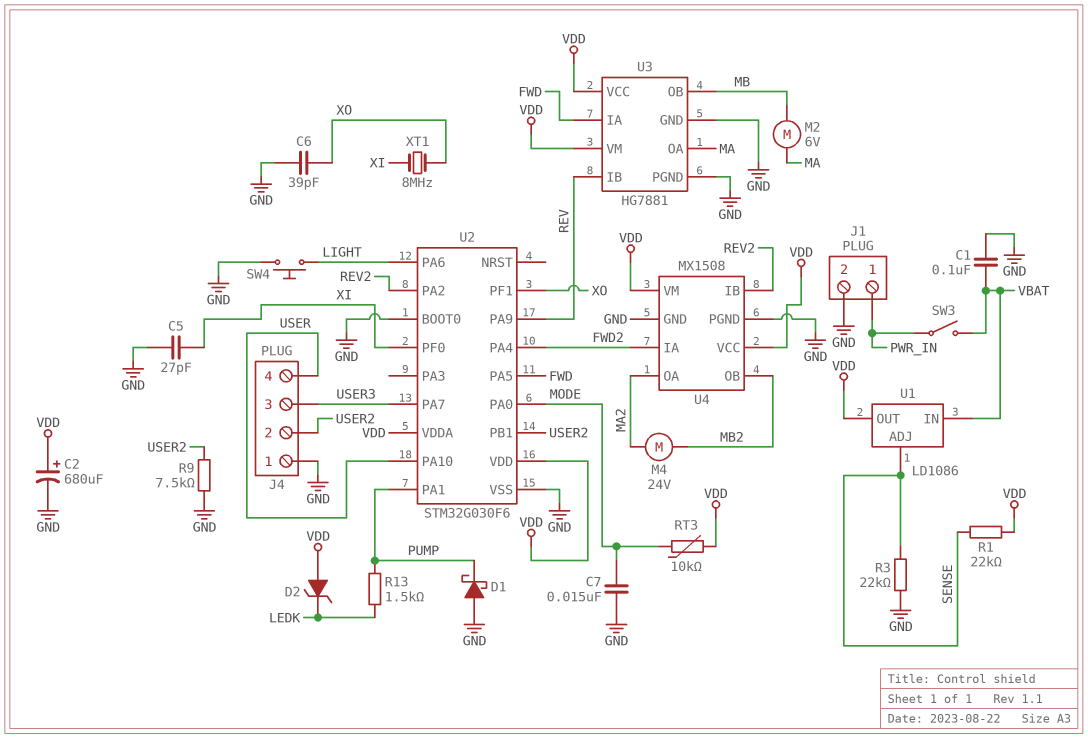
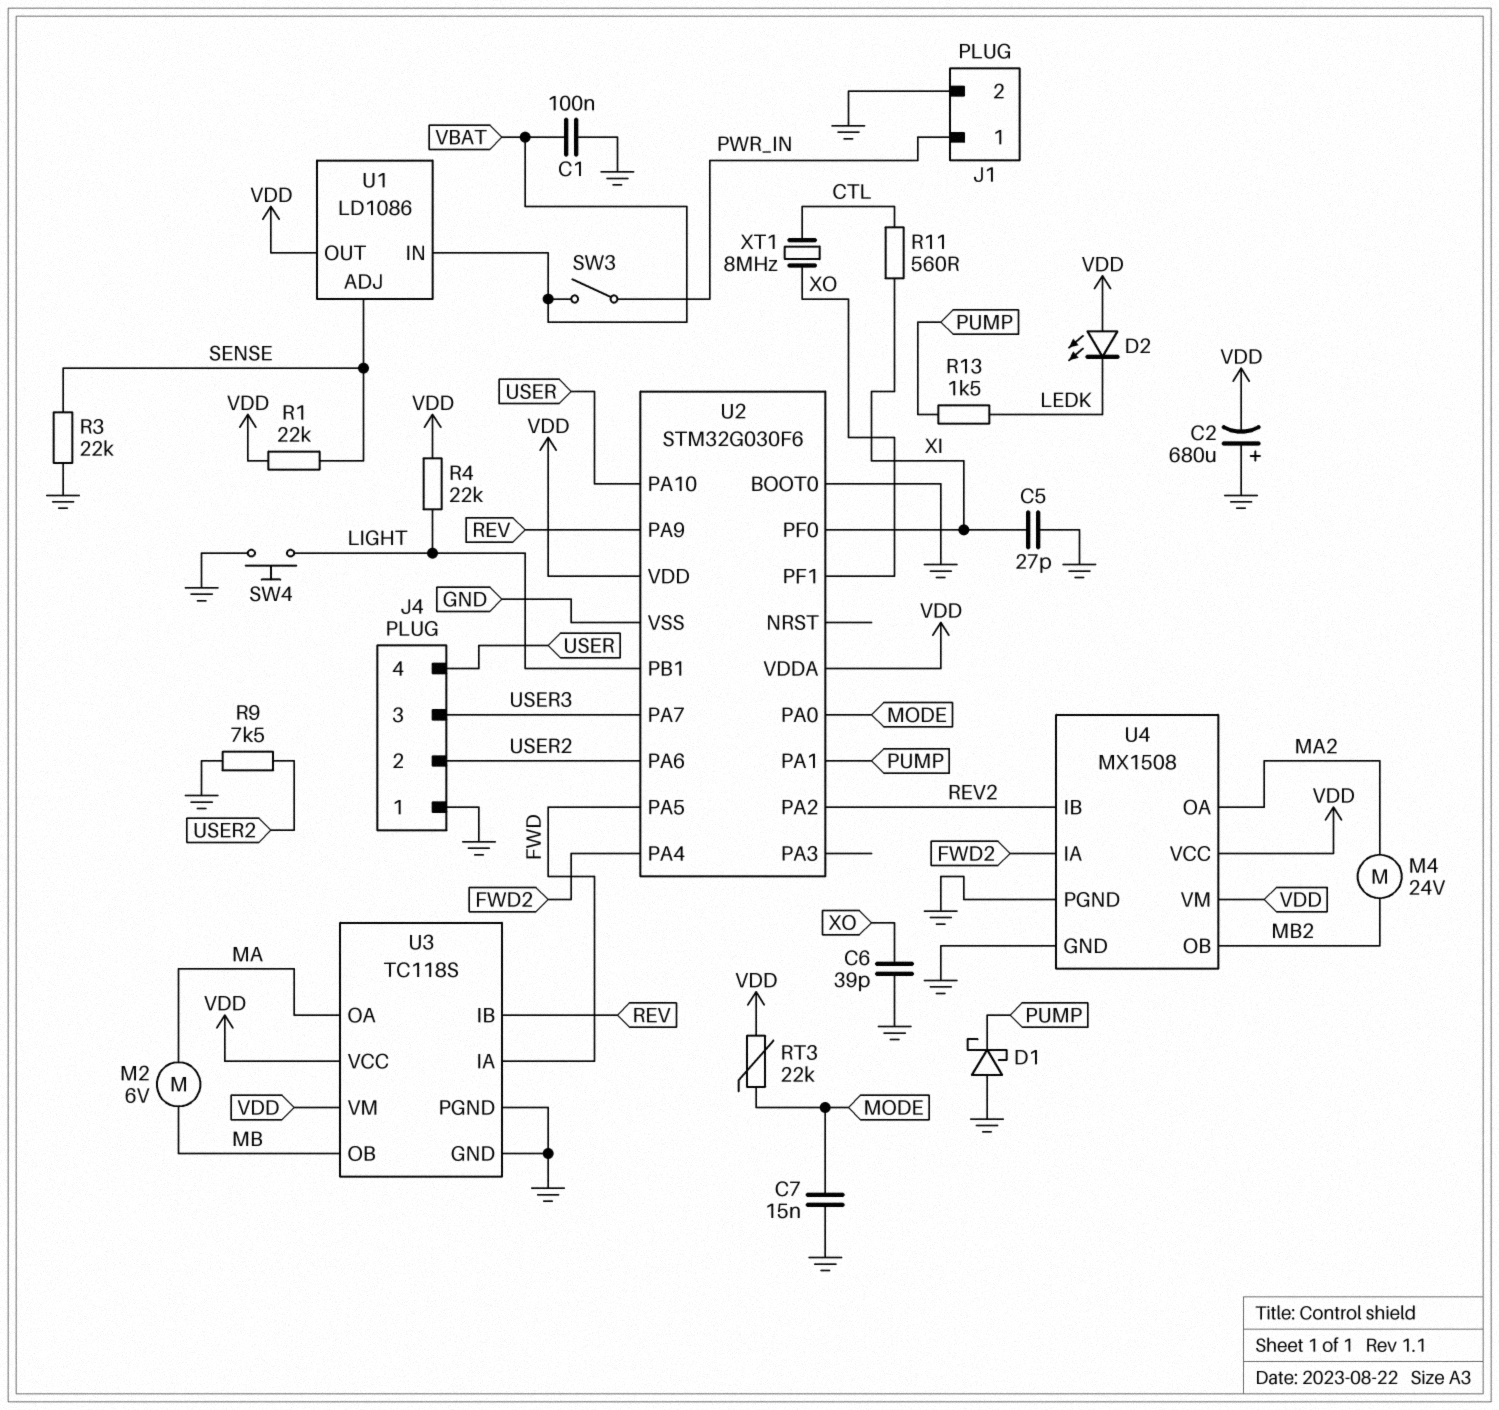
C2: 680uF (plus VDD, minus GND) -> 680uF (plus GND, minus VDD)
D2: zener (A VDD, K LEDK) -> LED (A VDD, K LEDK)
R4: none -> 22k (LIGHT, VDD)
R11: none -> 560 (CTL, XI)
RT3: 10k (MODE, VDD) -> 22k (MODE, VDD)
U2 pin PA6: LIGHT -> USER2
U2 pin PB1: USER2 -> LIGHT
U3: HG7881 -> TC118S
XT1: 8MHz (XI, XO) -> 8MHz (CTL, XO)

